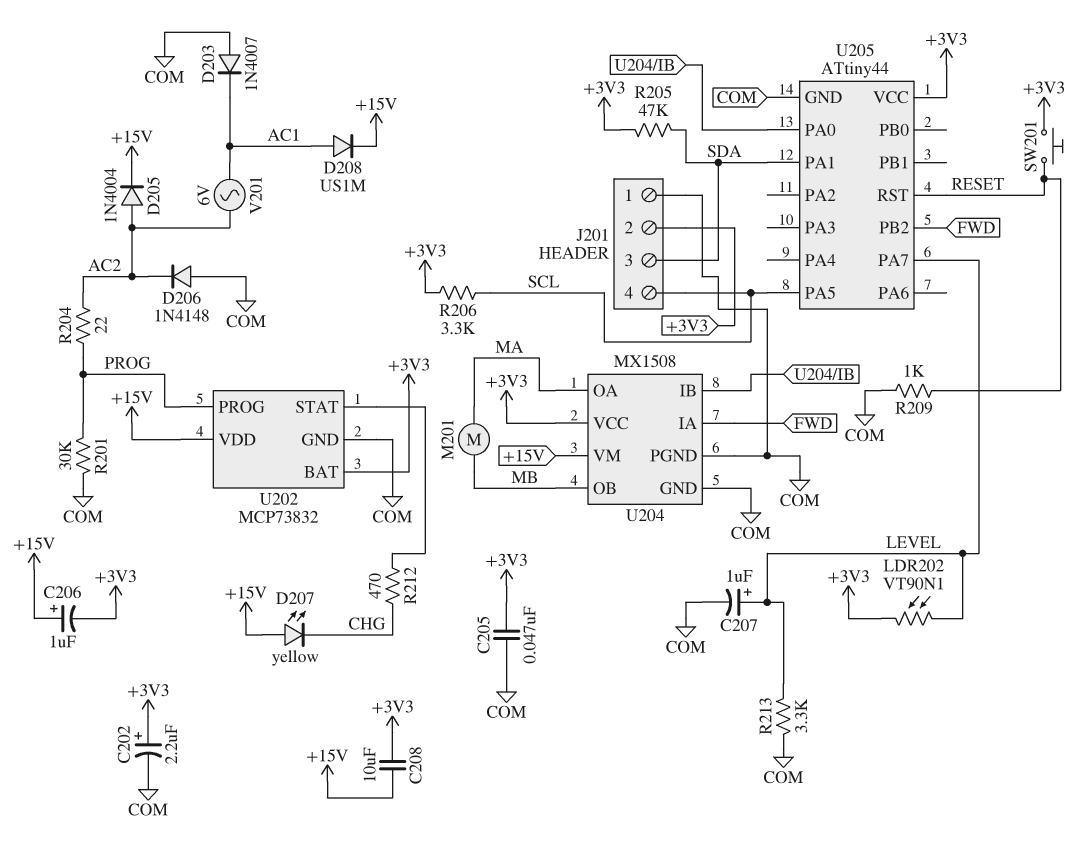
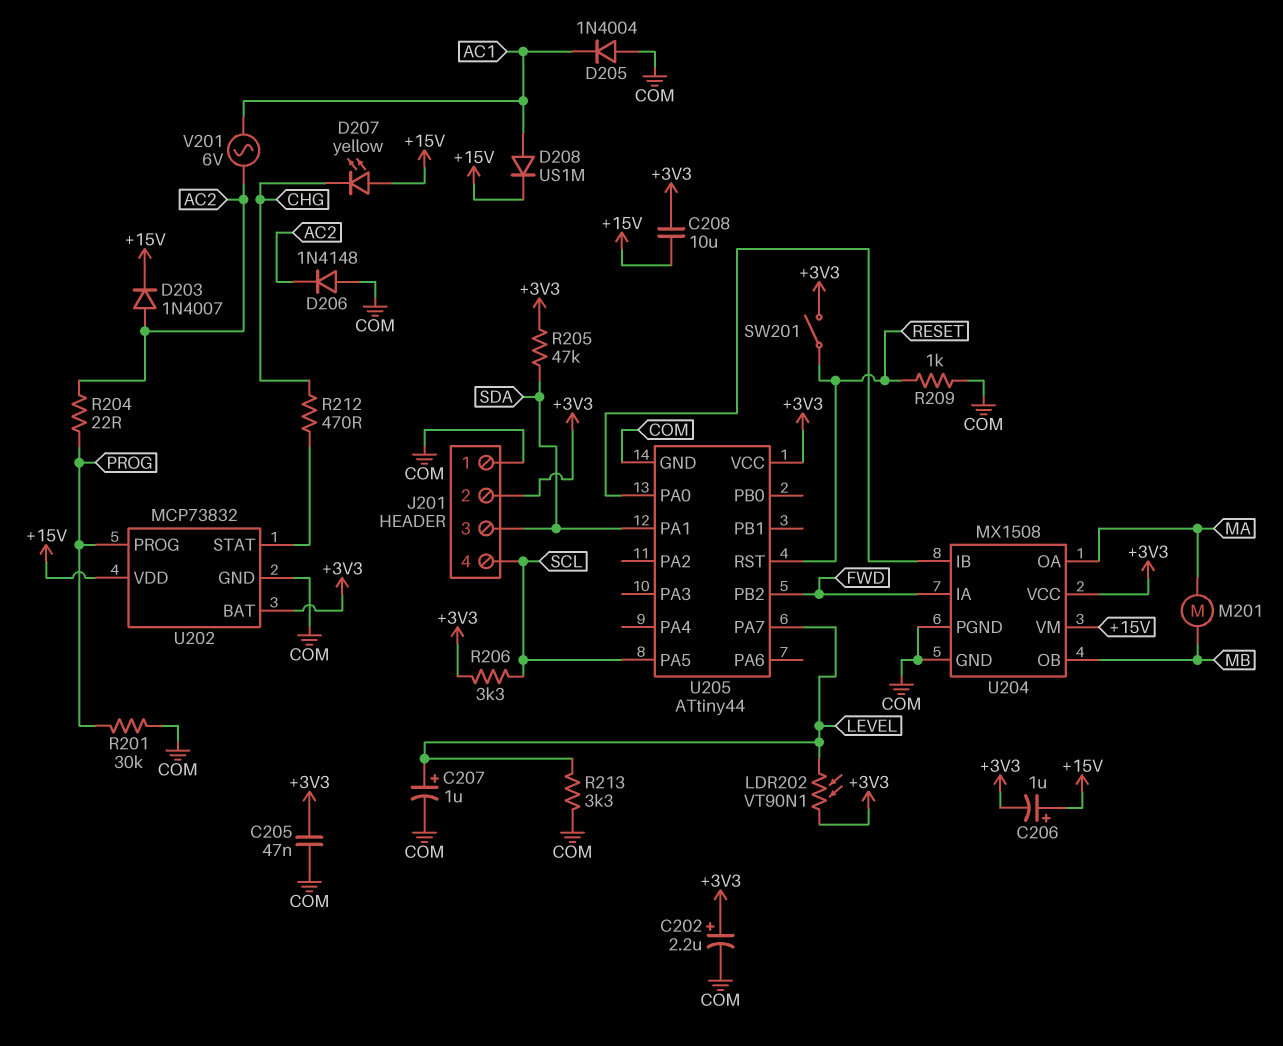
D203: diode 1N4007 (A COM, K AC1) -> diode 1N4007 (A AC2, K +15V)
D205: diode 1N4004 (A AC2, K +15V) -> diode 1N4004 (A COM, K AC1)
SW201: button (+3V3, RESET) -> switch (+3V3, RESET)

